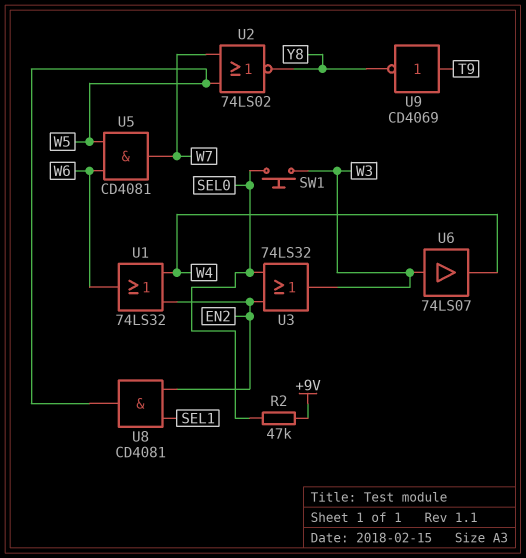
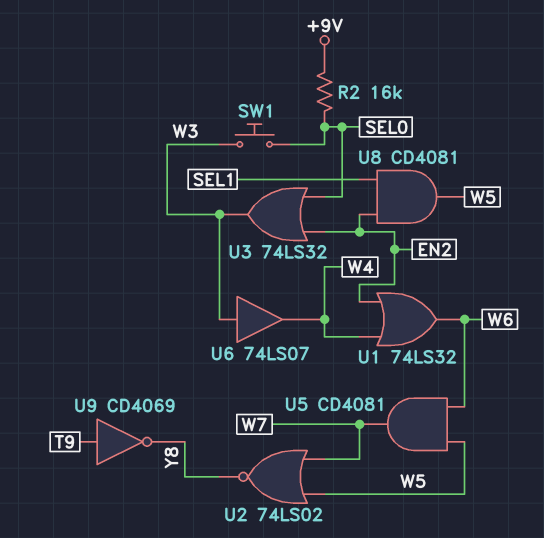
R2: 47k (+9V, SEL0) -> 16k (+9V, SEL0)

